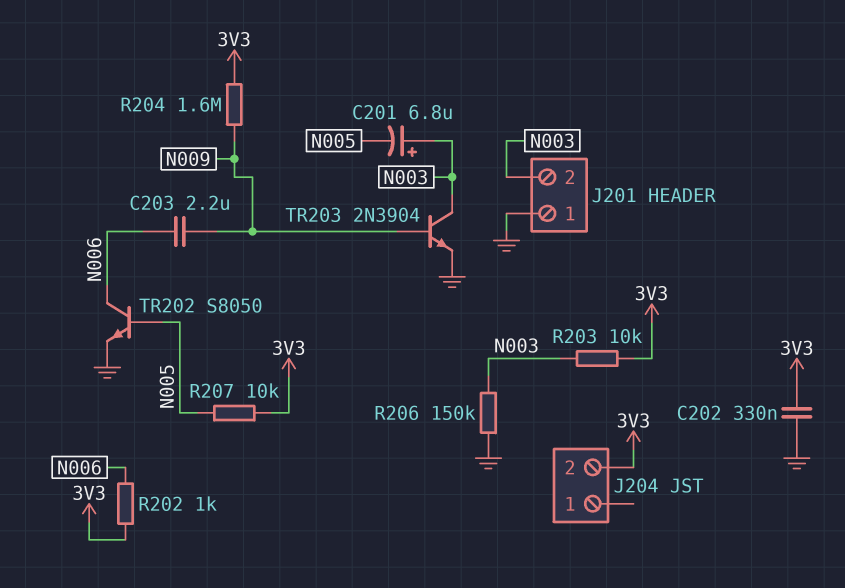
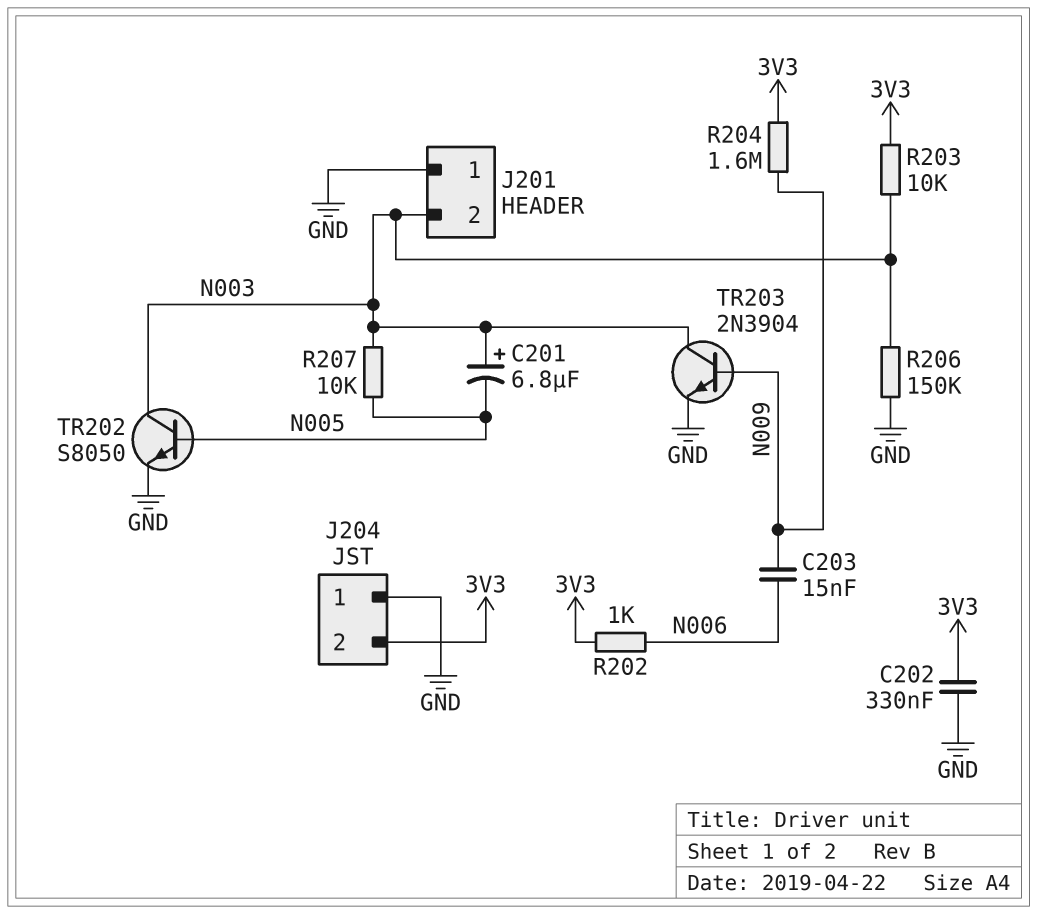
C203: 2.2uF (N006, N009) -> 15nF (N006, N009)
J204 pin 1: none -> GND
R207: 10k (3V3, N005) -> 10k (N003, N005)
TR202: NPN S8050 (B N005, C N006, E GND) -> NPN S8050 (B N005, C N003, E GND)

